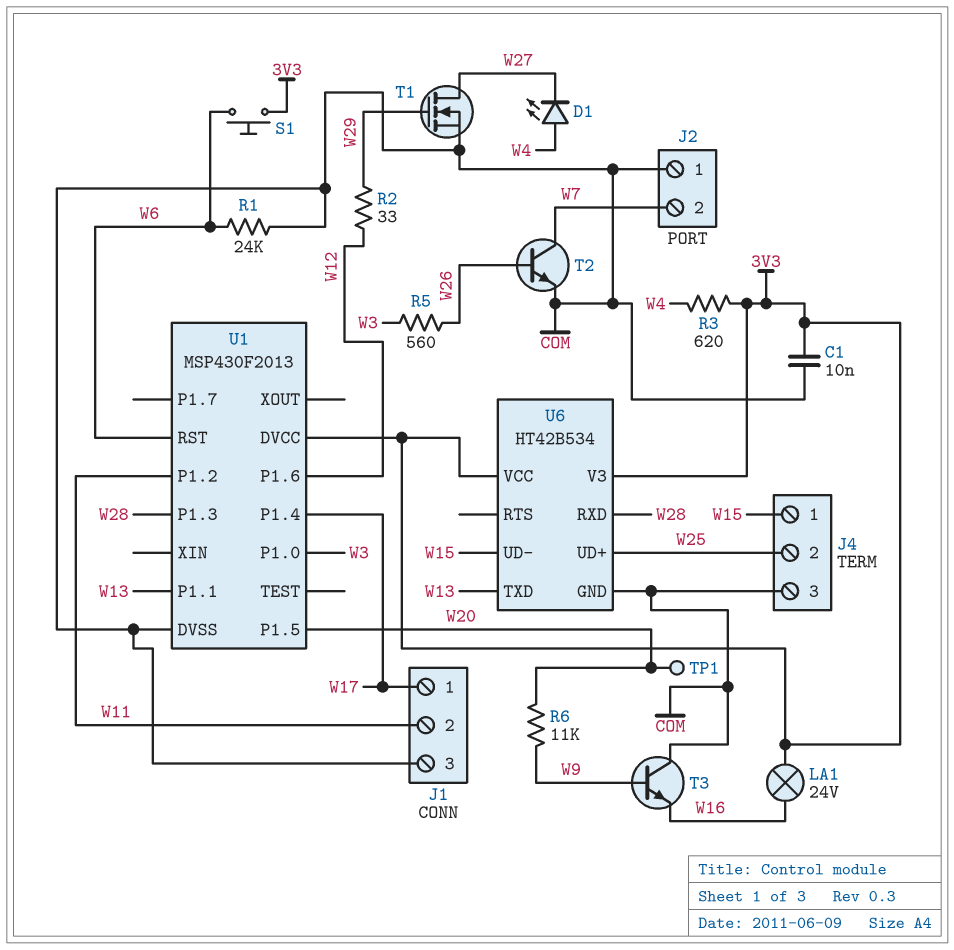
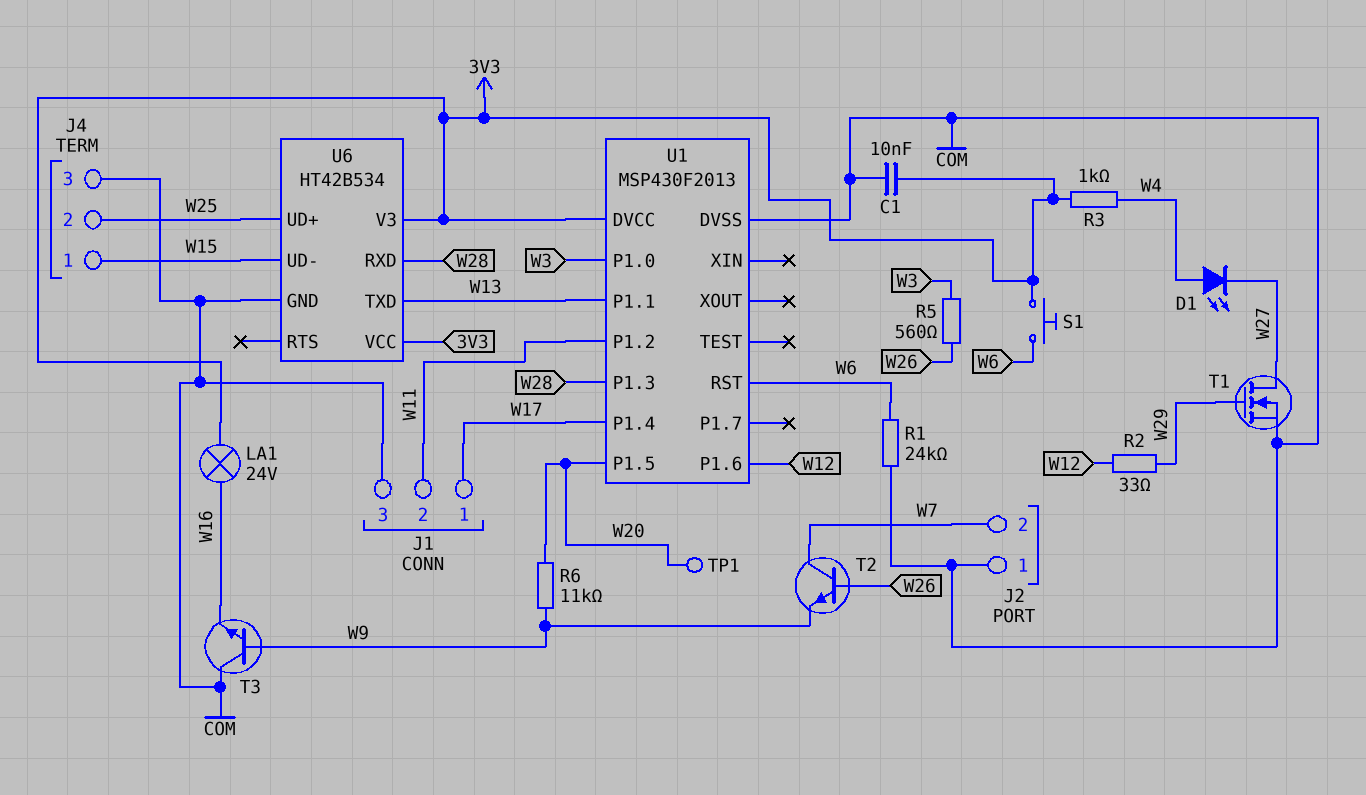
R3: 620 (3V3, W4) -> 1k (3V3, W4)
T2: NPN (B W26, C W7, E COM) -> NPN (B W26, C W7, E W9)

